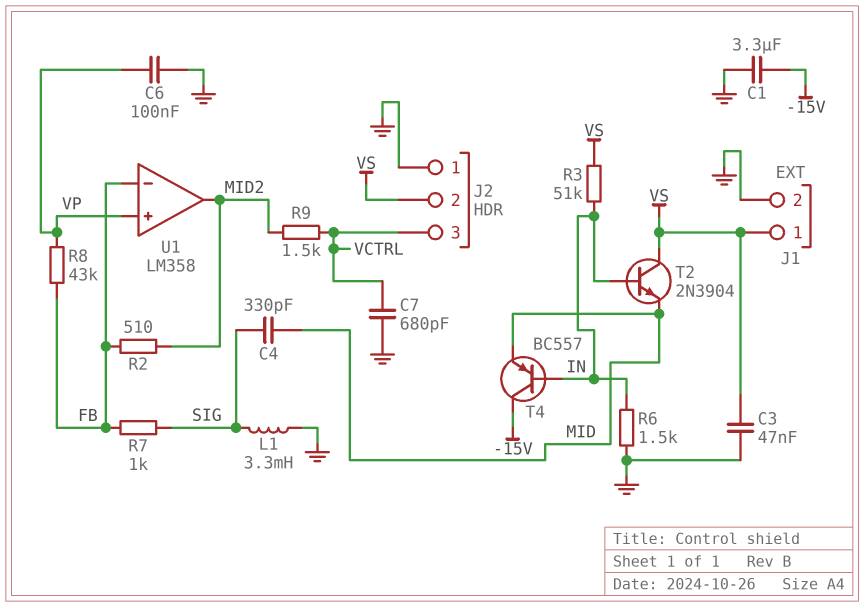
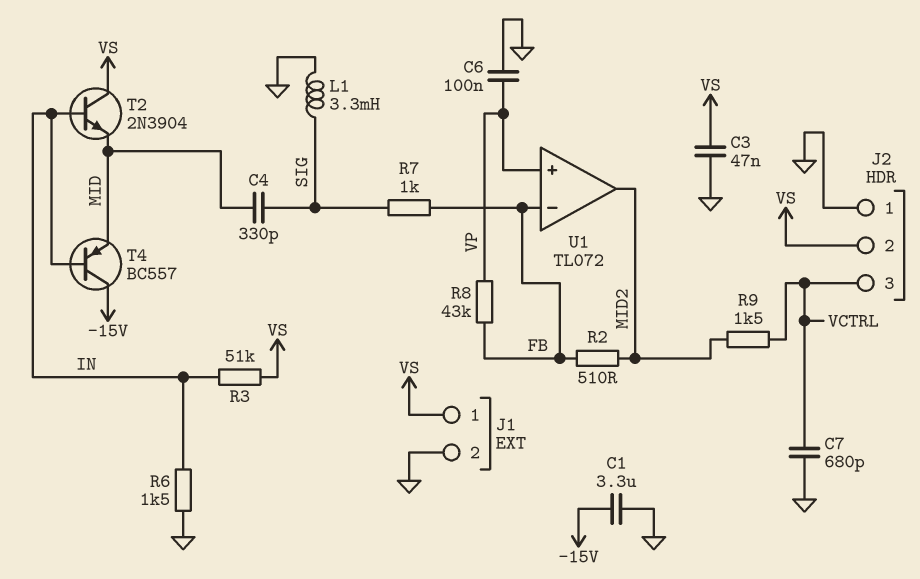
U1: LM358 -> TL072

